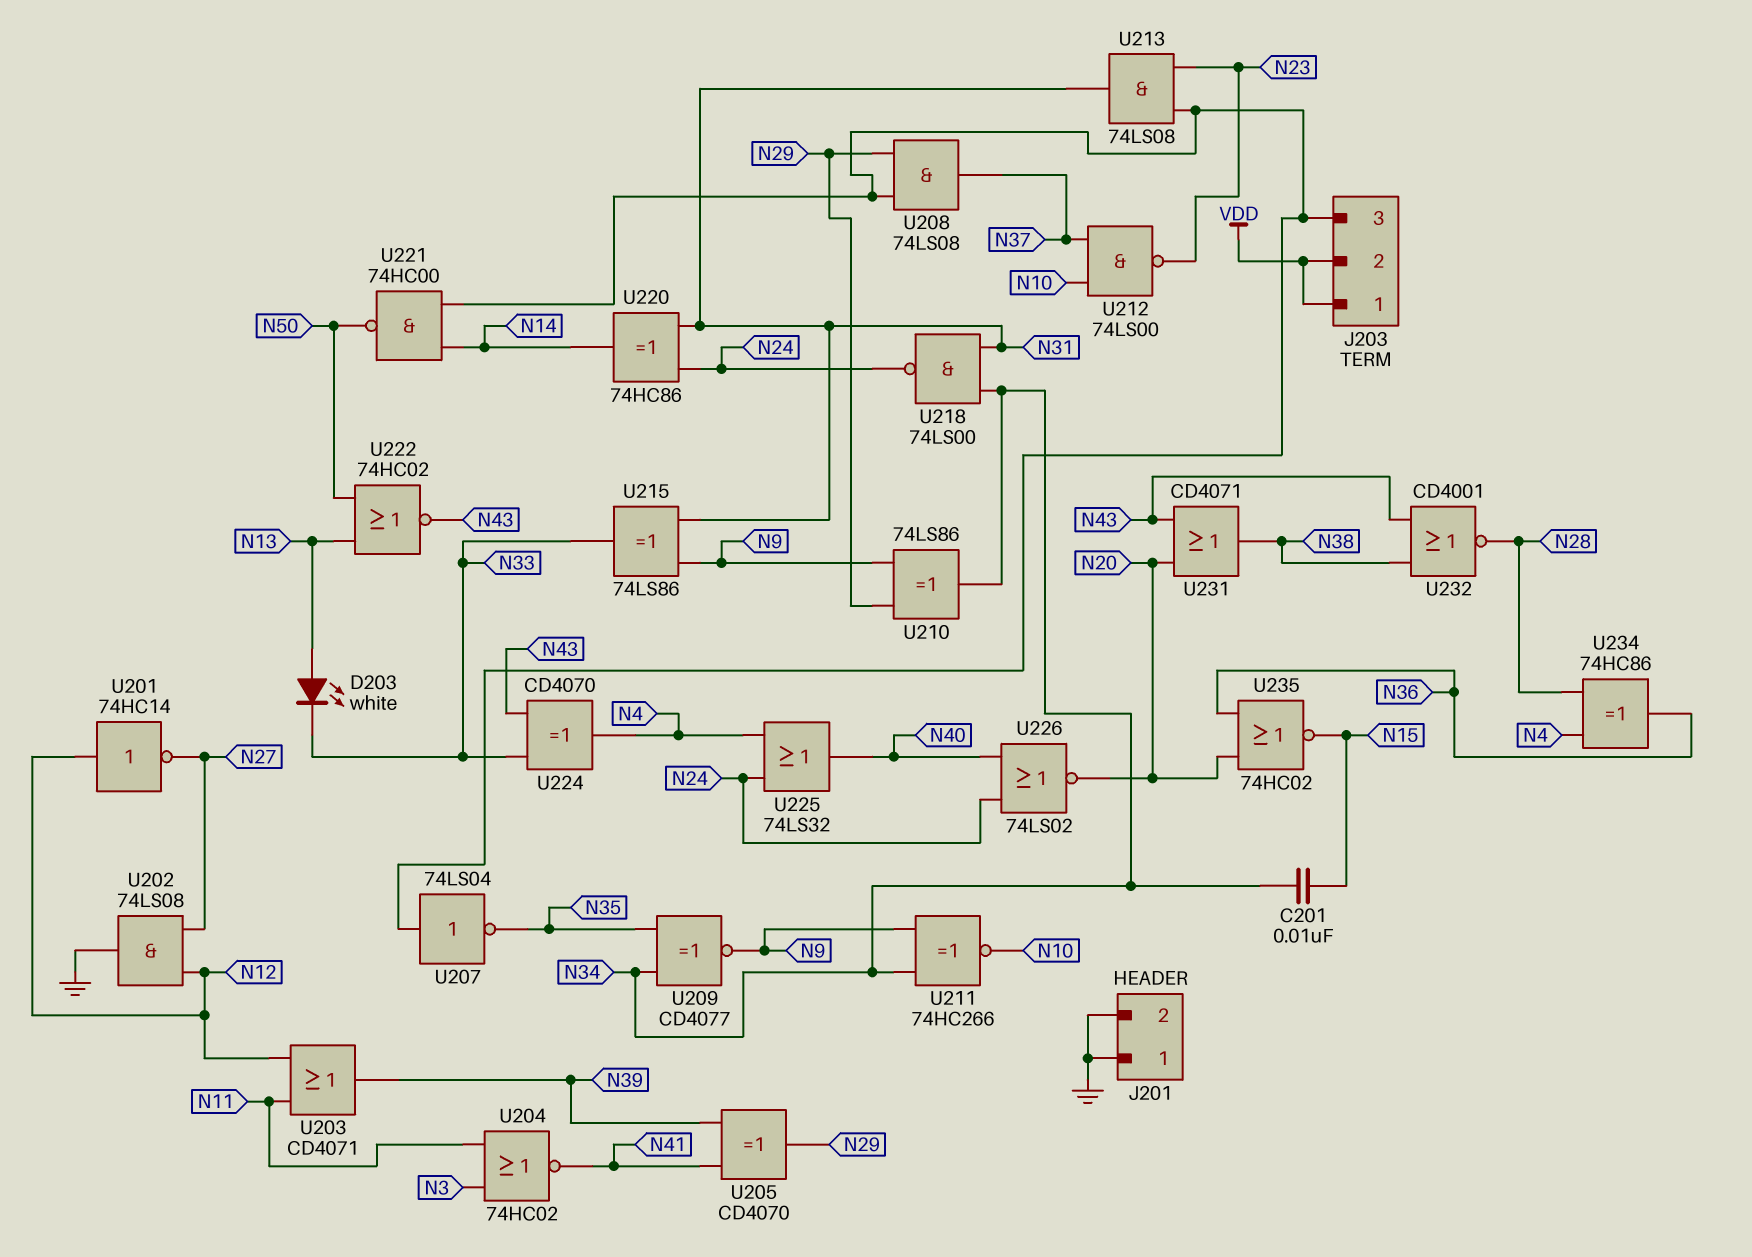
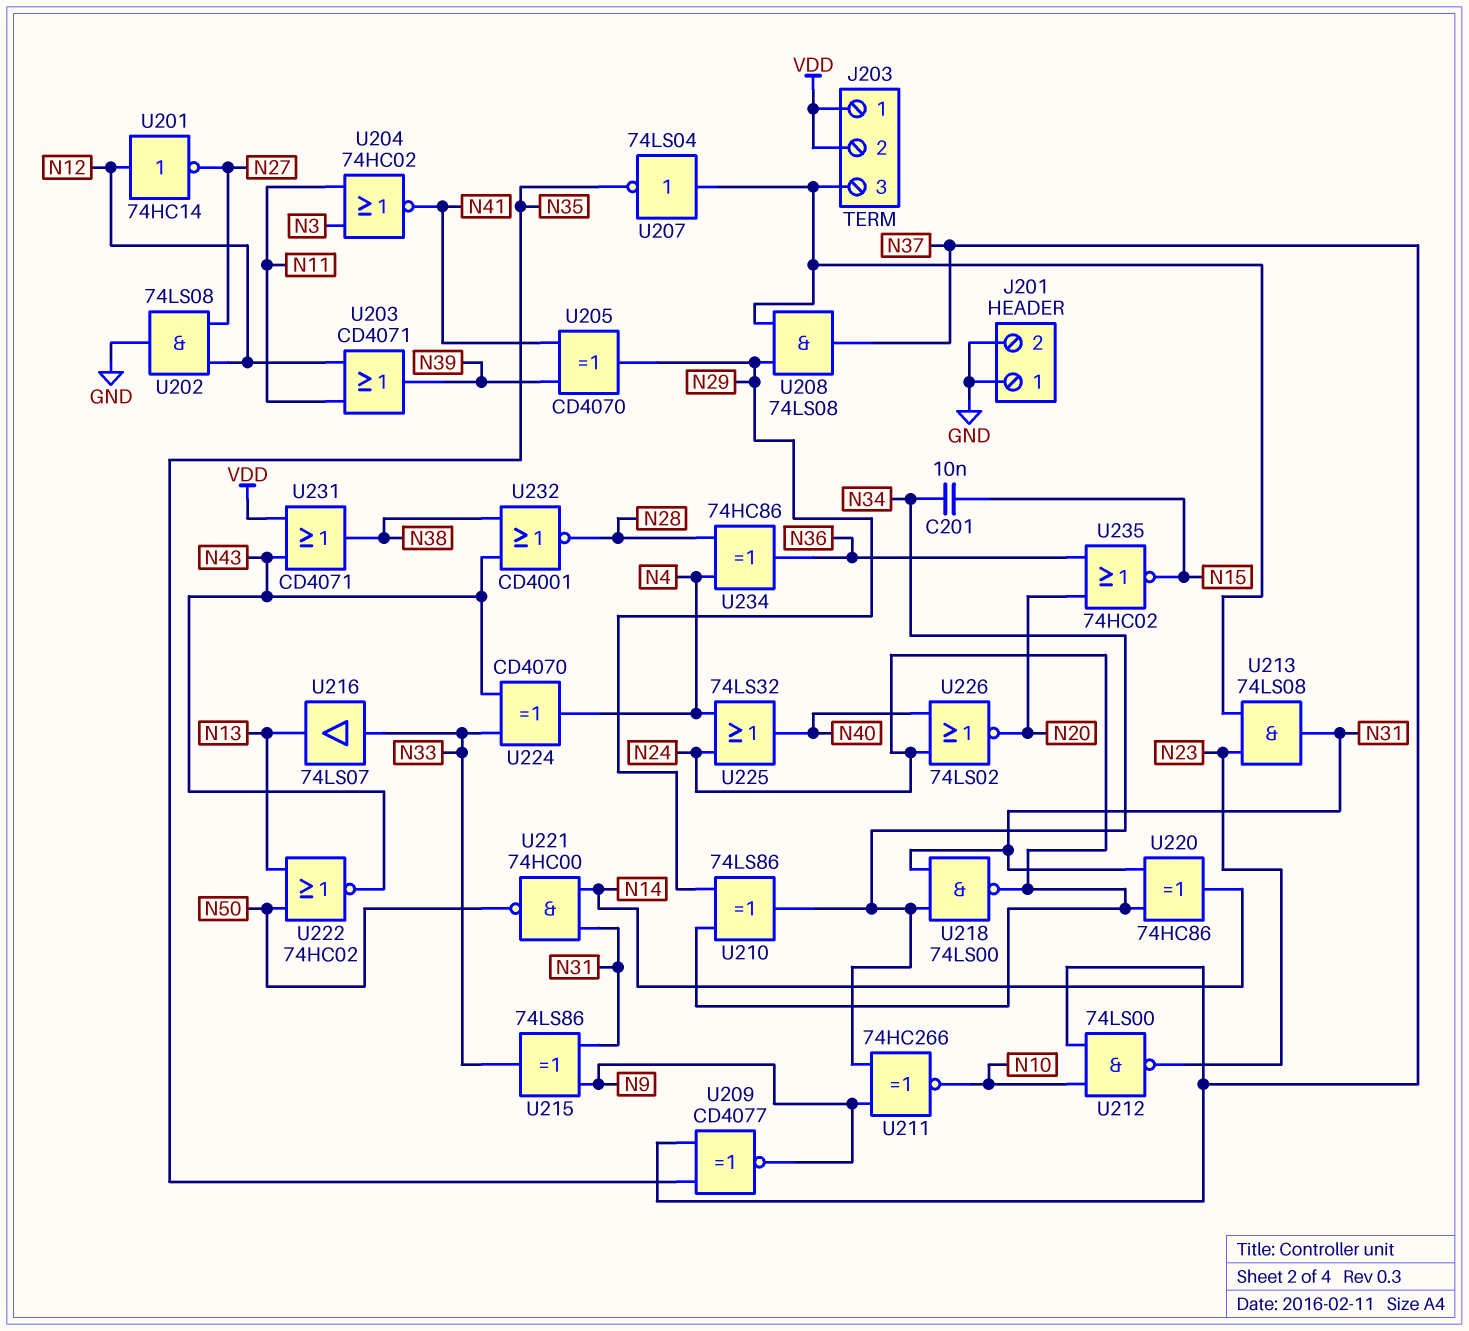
D203: LED white (A N13, K N33) -> none
U209: XNOR CD4077 (in N34, in N35, out N9) -> XNOR CD4077 (in N35, in N37, out N9)
U210: XOR 74LS86 (in N9, in N29, out N34) -> XOR 74LS86 (in N24, in N29, out N34)
U216: none -> buffer 74LS07 (in N33, out N13)
U221: NAND 74HC00 (in J203/3, in N14, out N50) -> NAND 74HC00 (in N14, in N31, out N50)
U231: OR CD4071 (in N20, in N43, out N38) -> OR CD4071 (in N43, in VDD, out N38)

